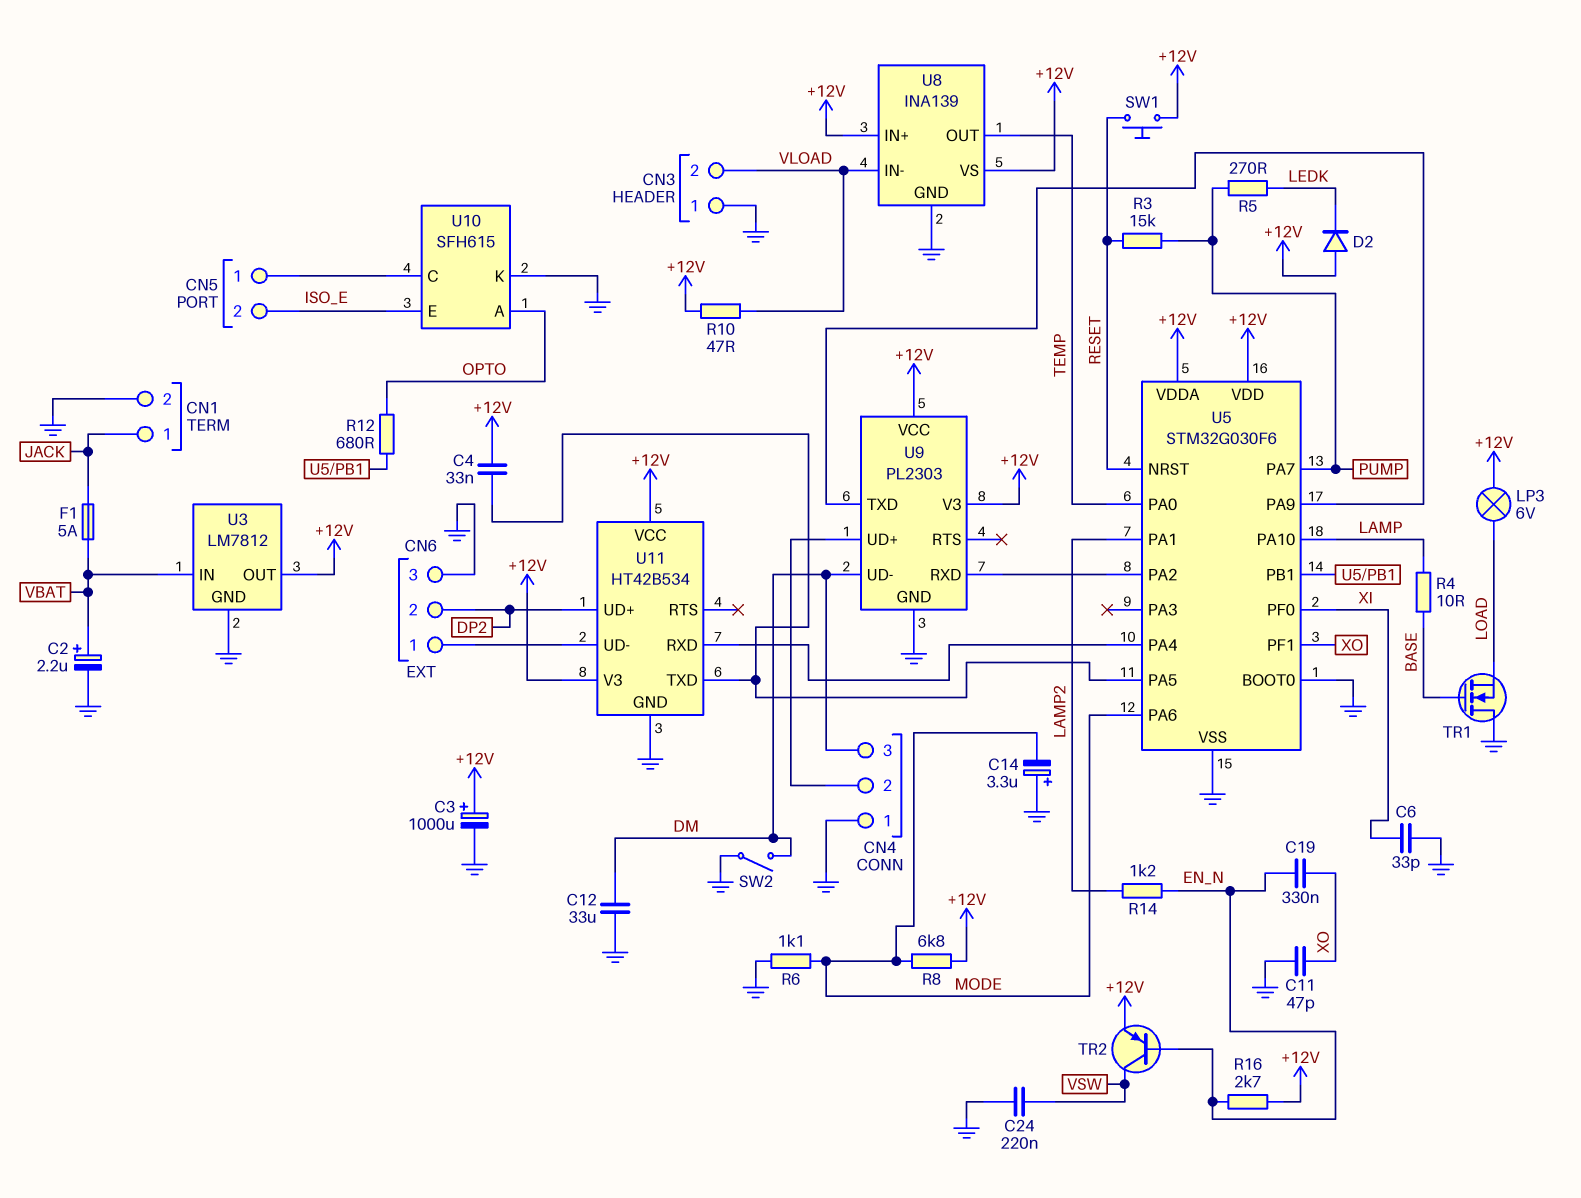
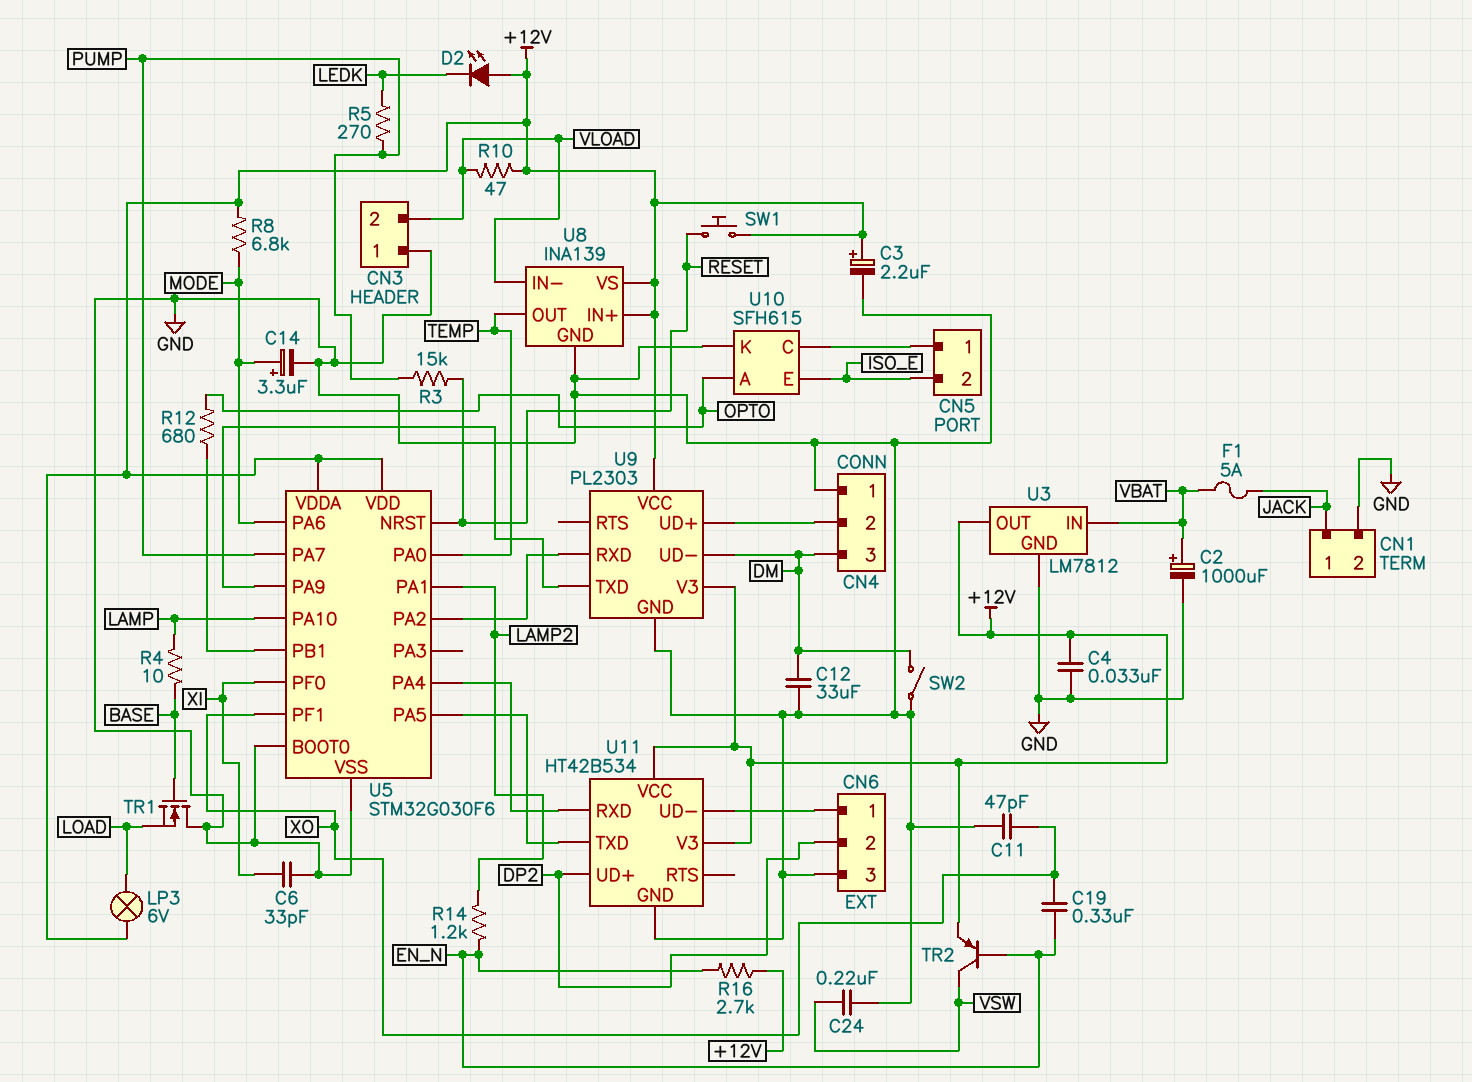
C2: 2.2uF (plus VBAT, minus GND) -> 1000uF (plus VBAT, minus GND)
C3: 1000uF (plus +12V, minus GND) -> 2.2uF (plus +12V, minus GND)
C4: 33nF (+12V, U5/PA5) -> 33nF (+12V, GND)
C14: 3.3uF (plus GND, minus MODE) -> 3.3uF (plus MODE, minus GND)
D2: diode (A +12V, K LEDK) -> LED (A +12V, K LEDK)
R6: 1.1k (GND, MODE) -> none

